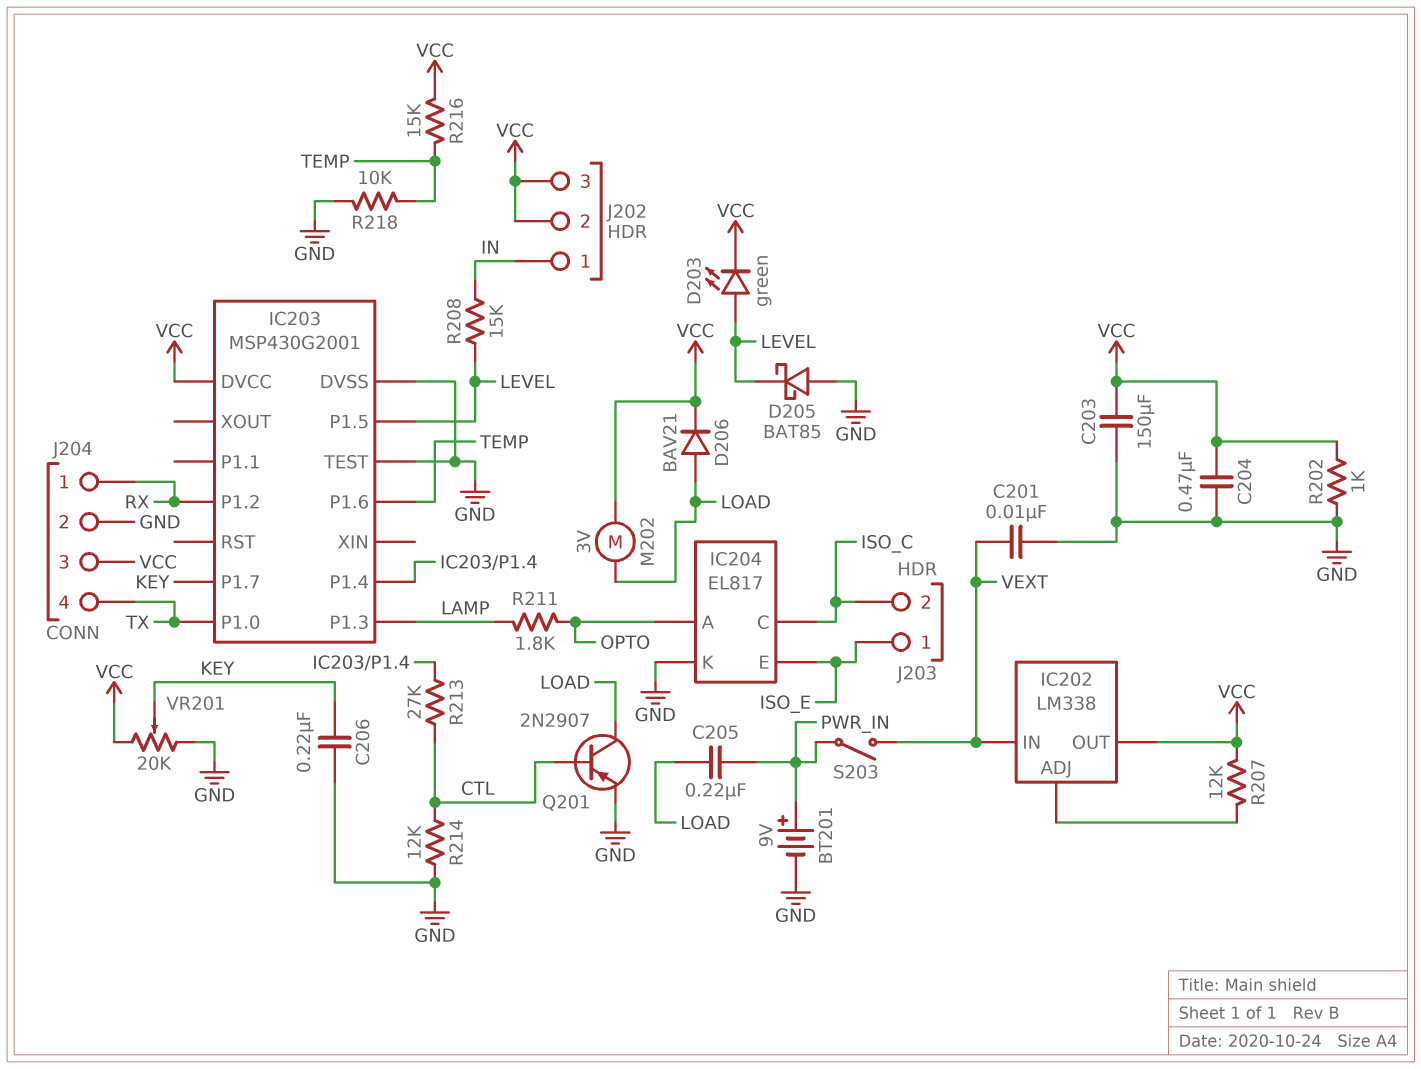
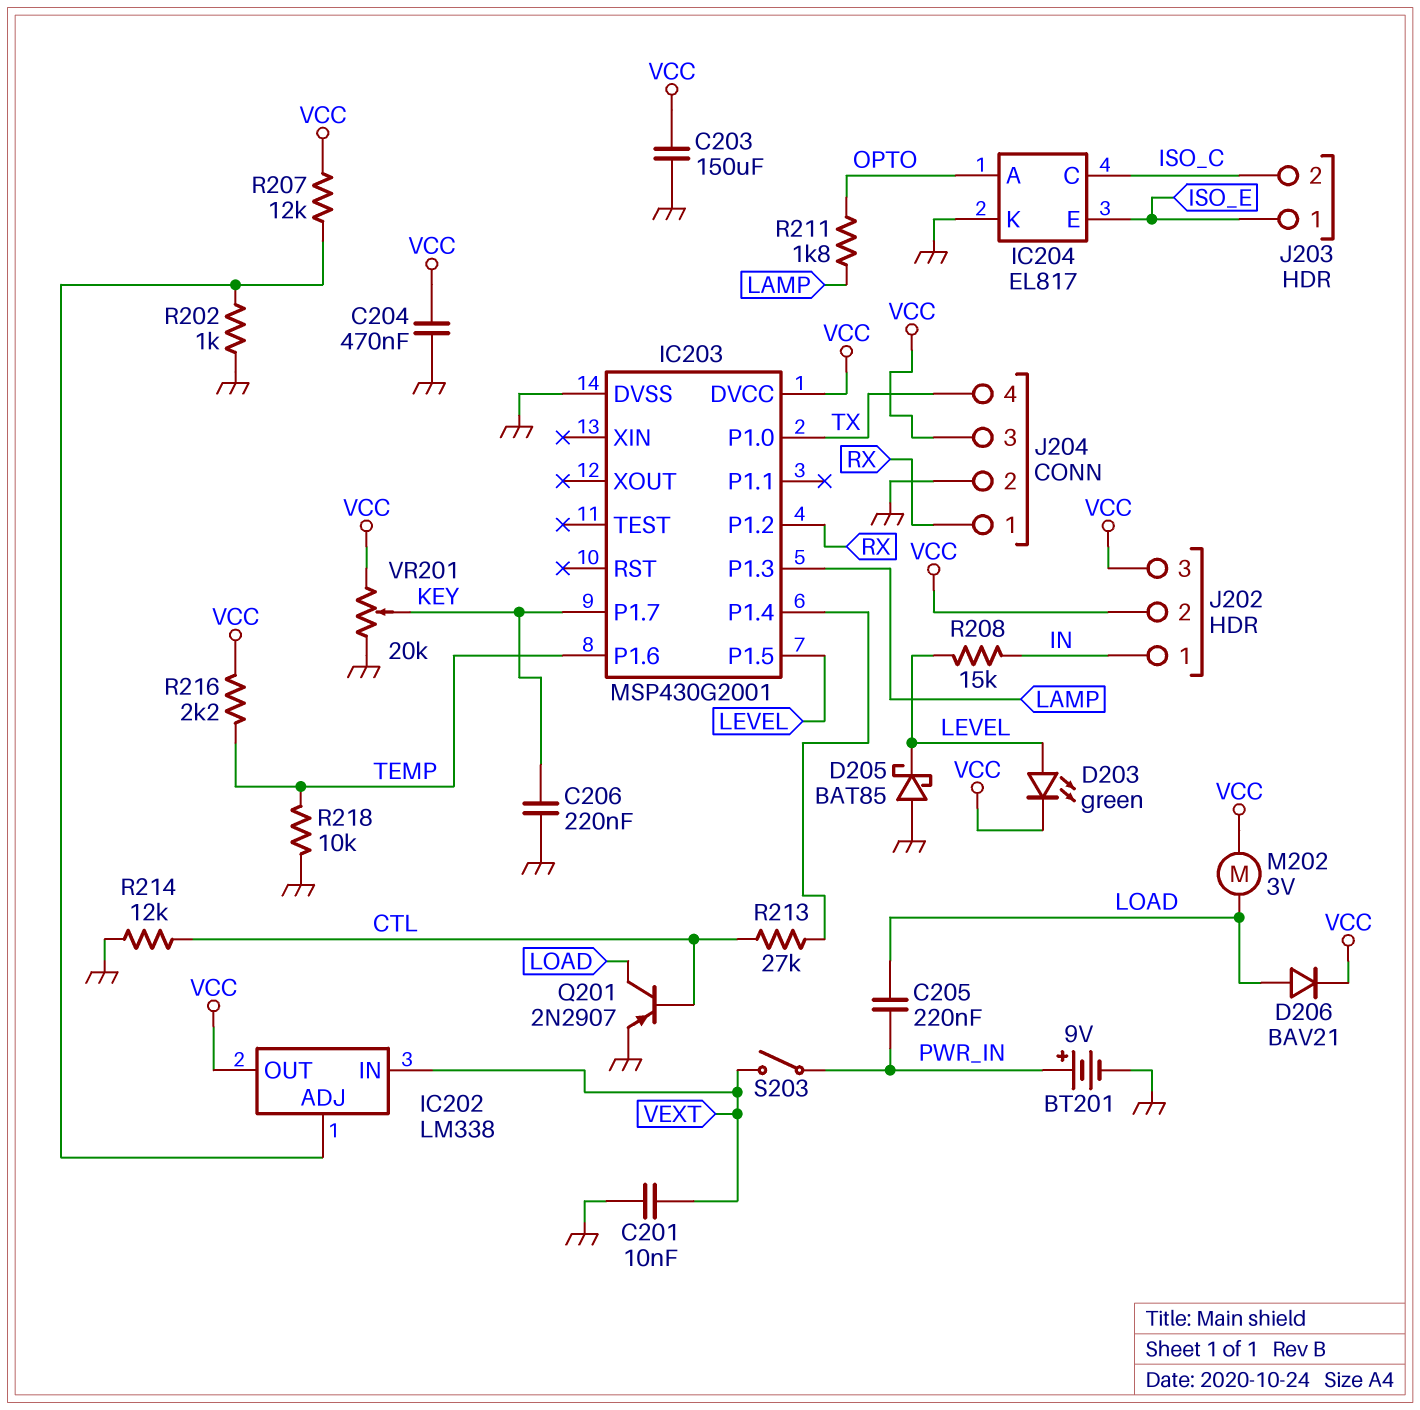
IC203 pin TEST: GND -> none
R202: 1k (GND, VCC) -> 1k (GND, IC202/ADJ)
R216: 15k (TEMP, VCC) -> 2.2k (TEMP, VCC)

